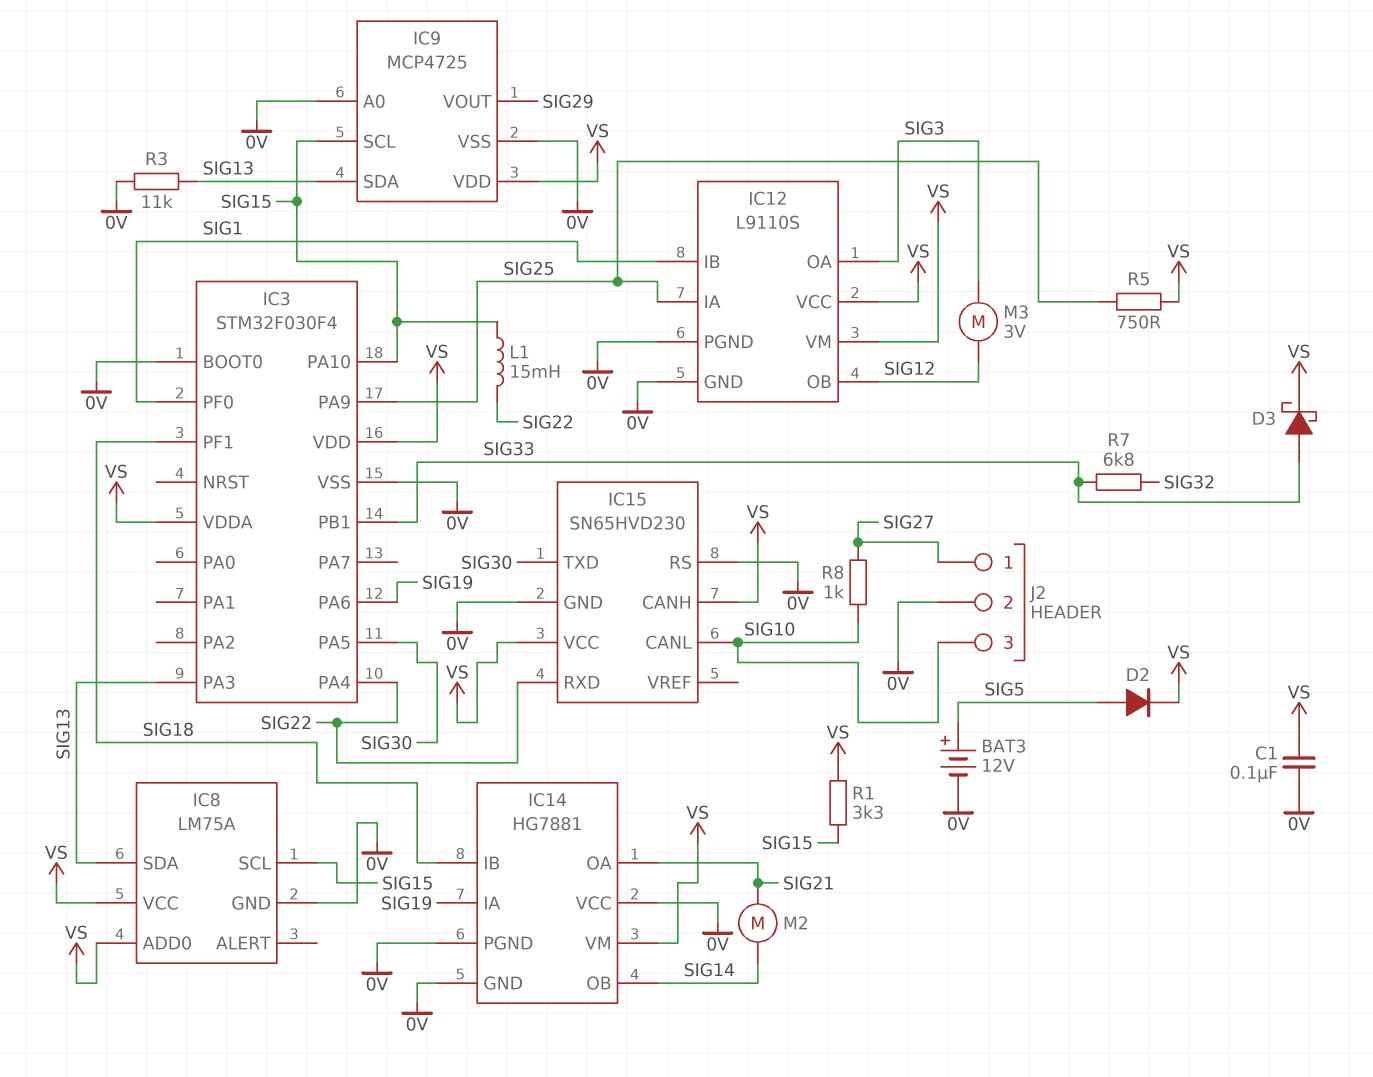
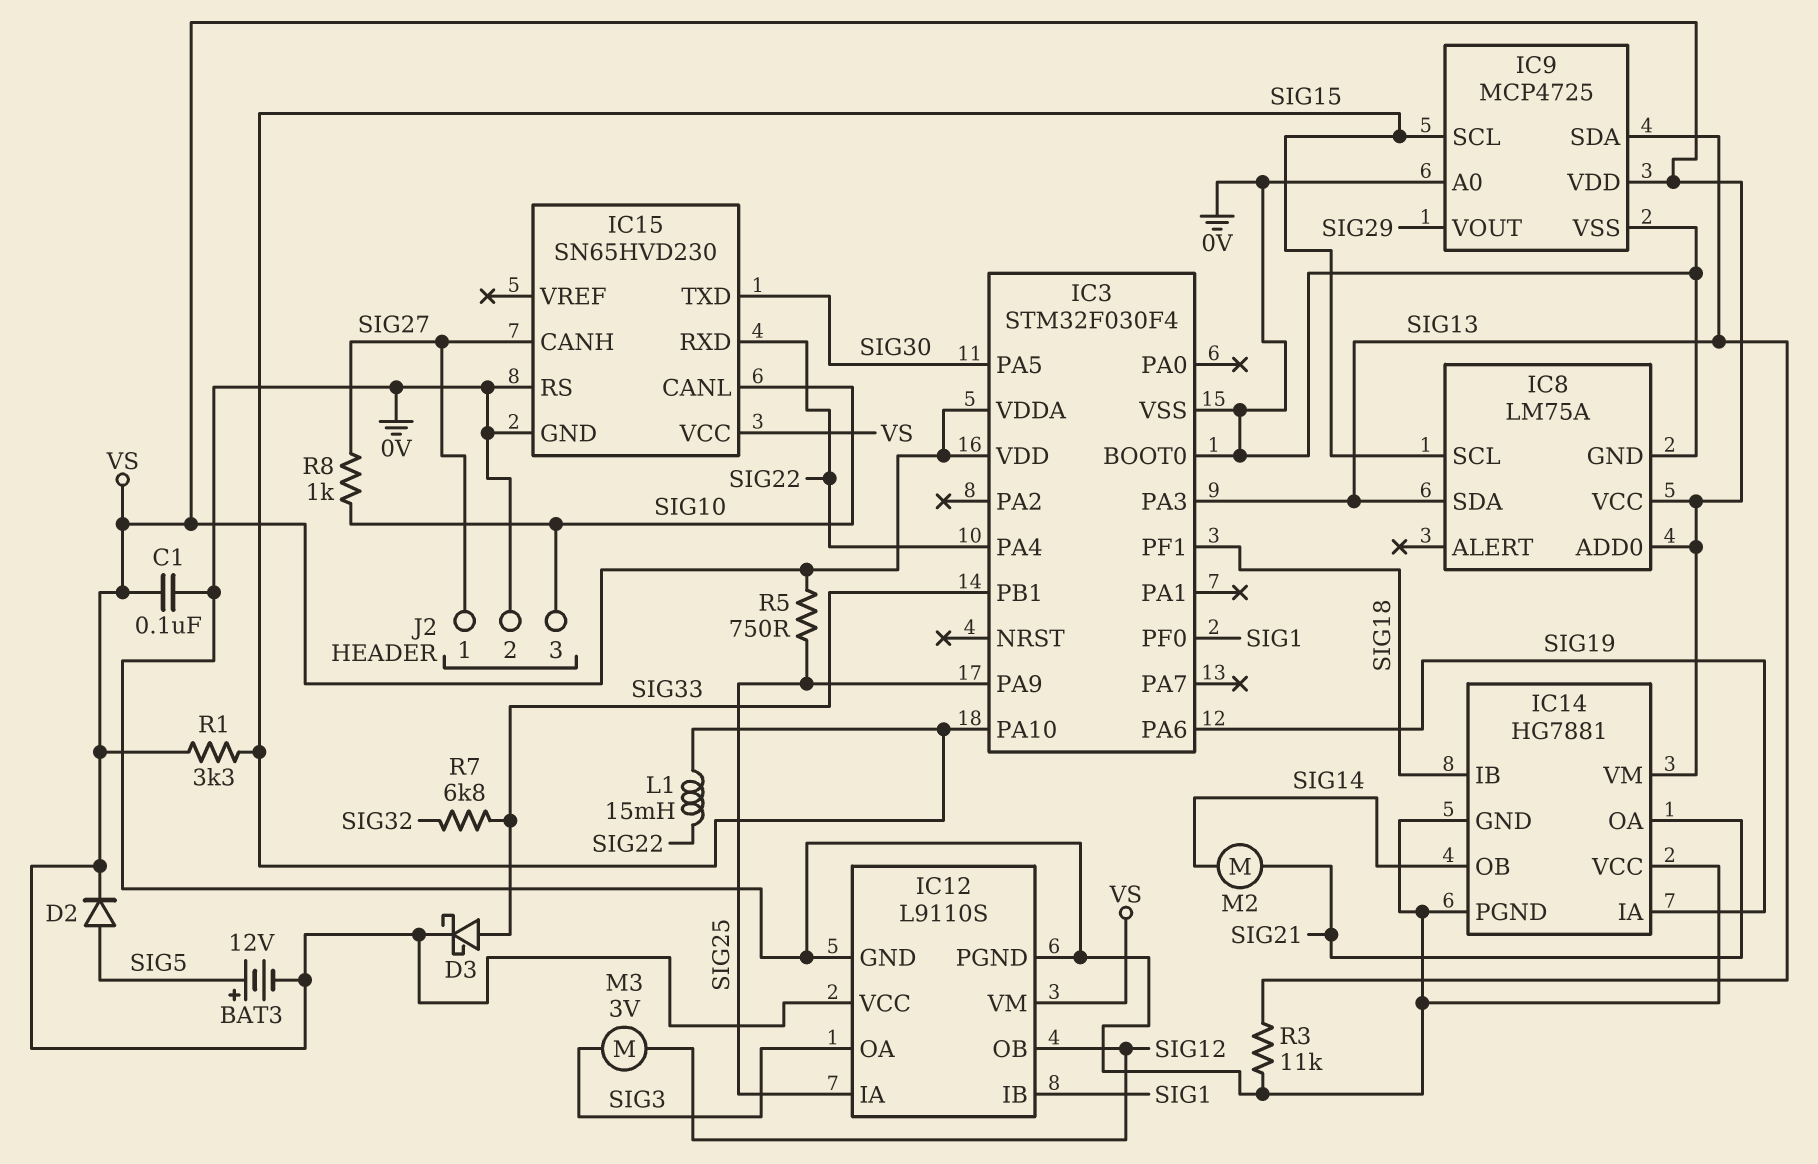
BAT3: 12V (plus SIG5, minus 0V) -> 12V (plus SIG5, minus VS)
IC15 pin CANH: VS -> SIG27

